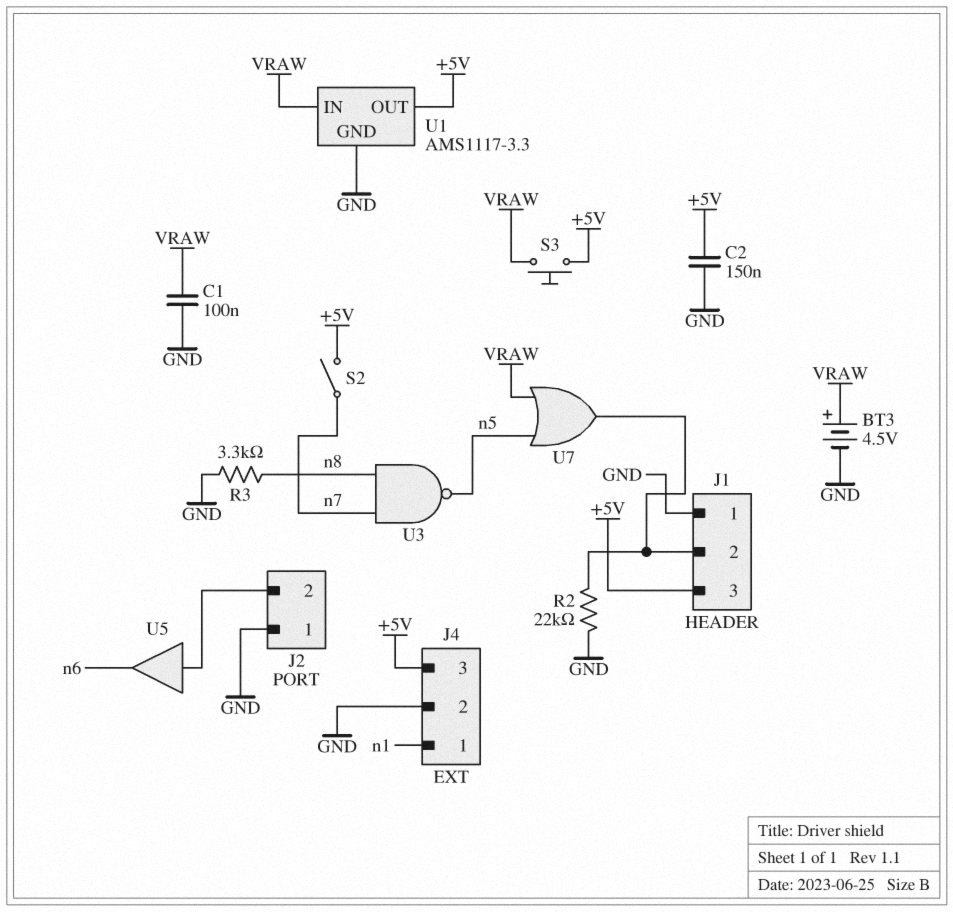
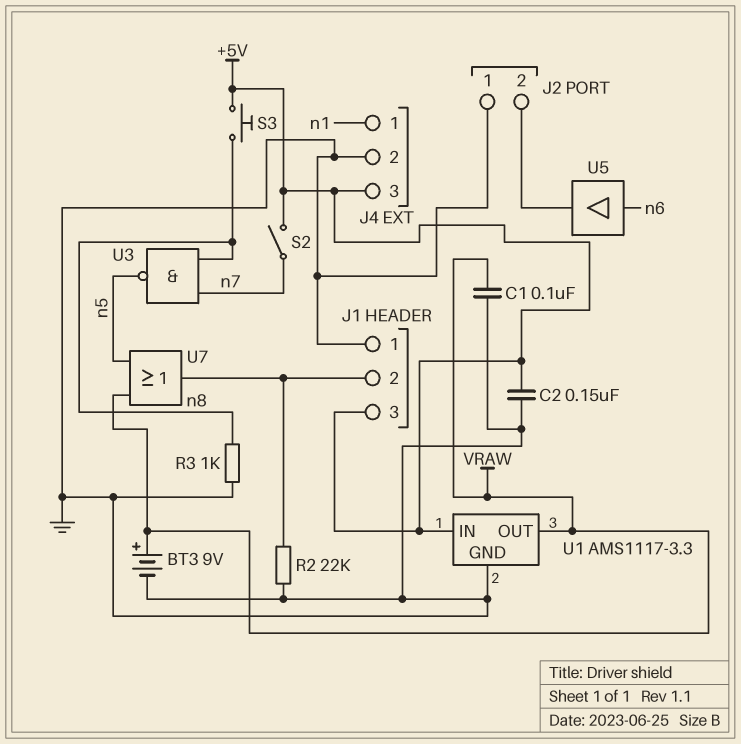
BT3: 4.5V (plus VRAW, minus GND) -> 9V (plus VRAW, minus GND)
R3: 3.3k (GND, n8) -> 1k (GND, n8)
S3: button (+5V, VRAW) -> button (+5V, n8)
U1 pin IN: VRAW -> +5V
U1 pin OUT: +5V -> VRAW
U5: buffer (in J2/2, out n6) -> buffer (in n6, out J2/2)

